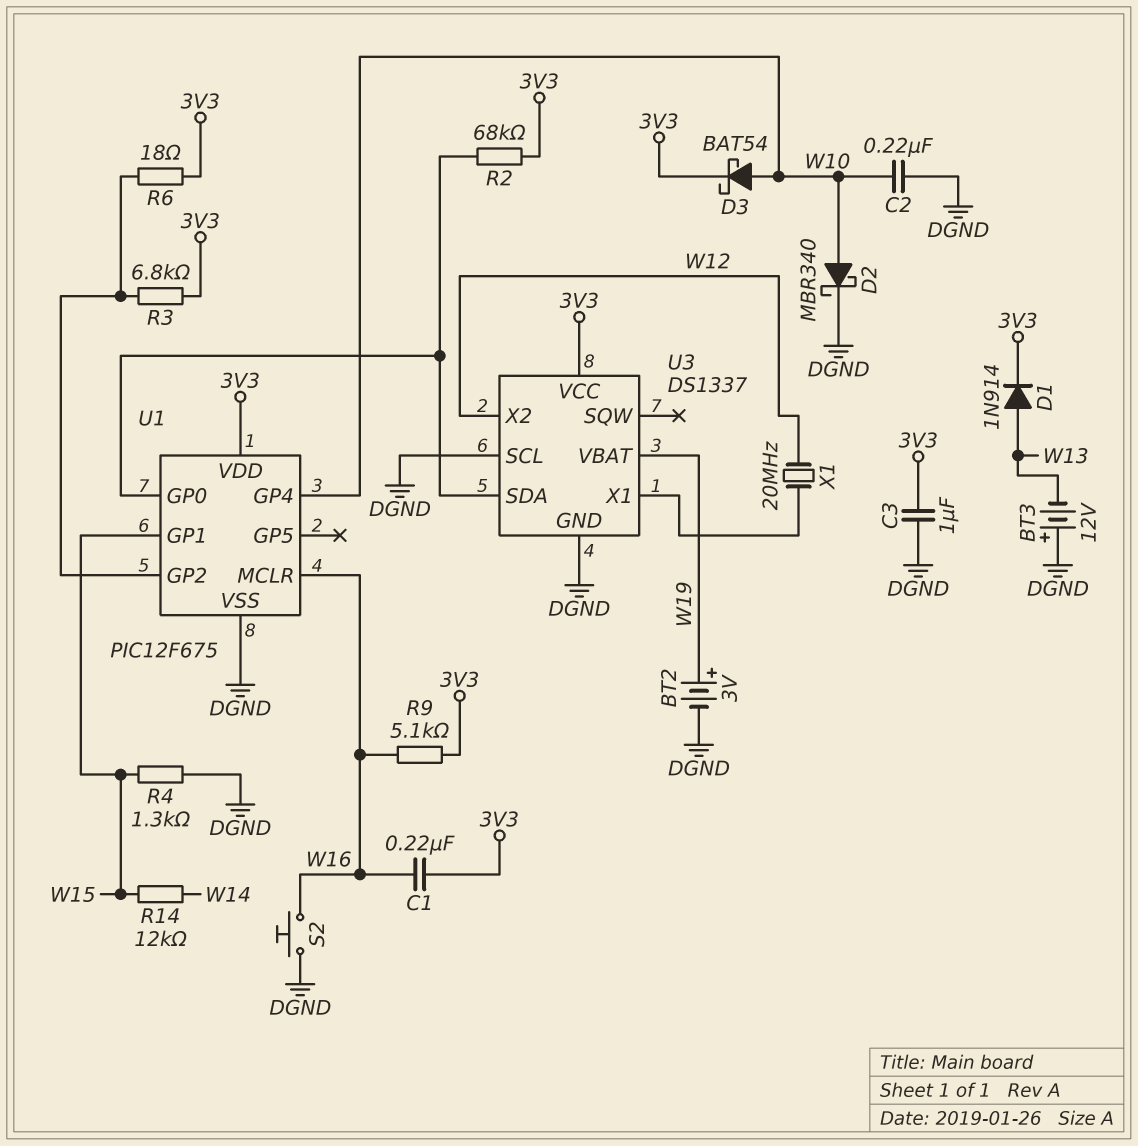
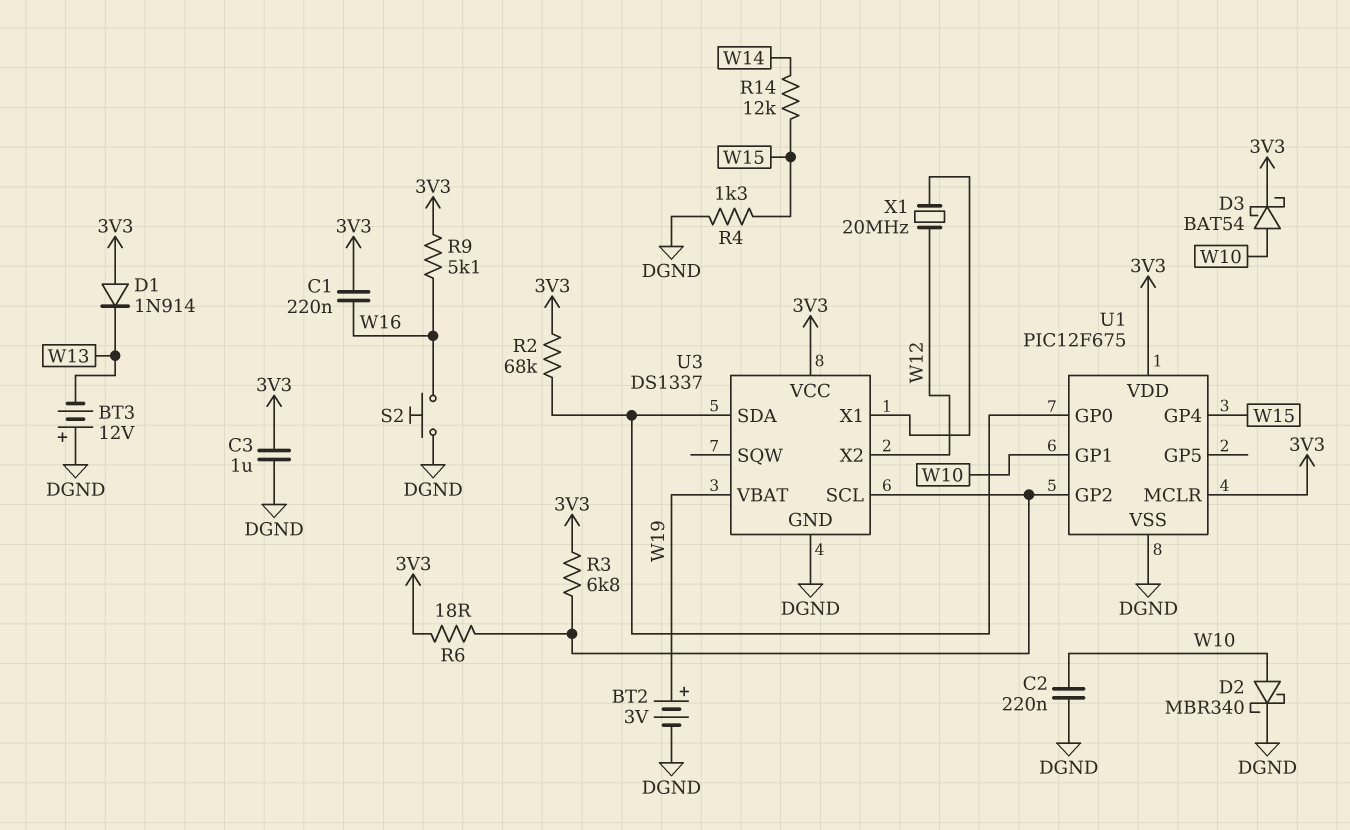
D1: diode 1N914 (A W13, K 3V3) -> diode 1N914 (A 3V3, K W13)
U1 pin GP1: W15 -> W10
U1 pin GP4: W10 -> W15
U1 pin MCLR: W16 -> 3V3
U3 pin SCL: DGND -> U1/GP2

